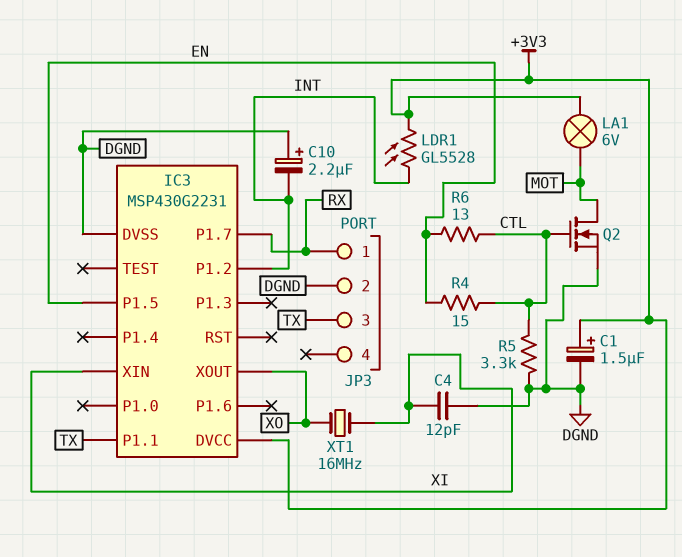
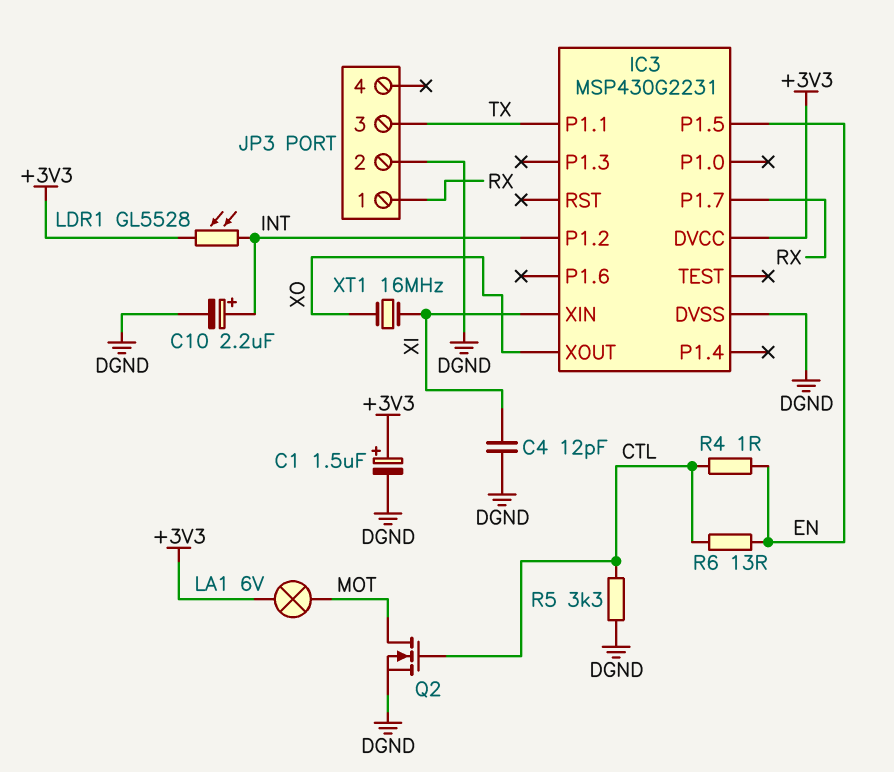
C10: 2.2uF (plus DGND, minus INT) -> 2.2uF (plus INT, minus DGND)
R4: 15 (CTL, EN) -> 1 (CTL, EN)

